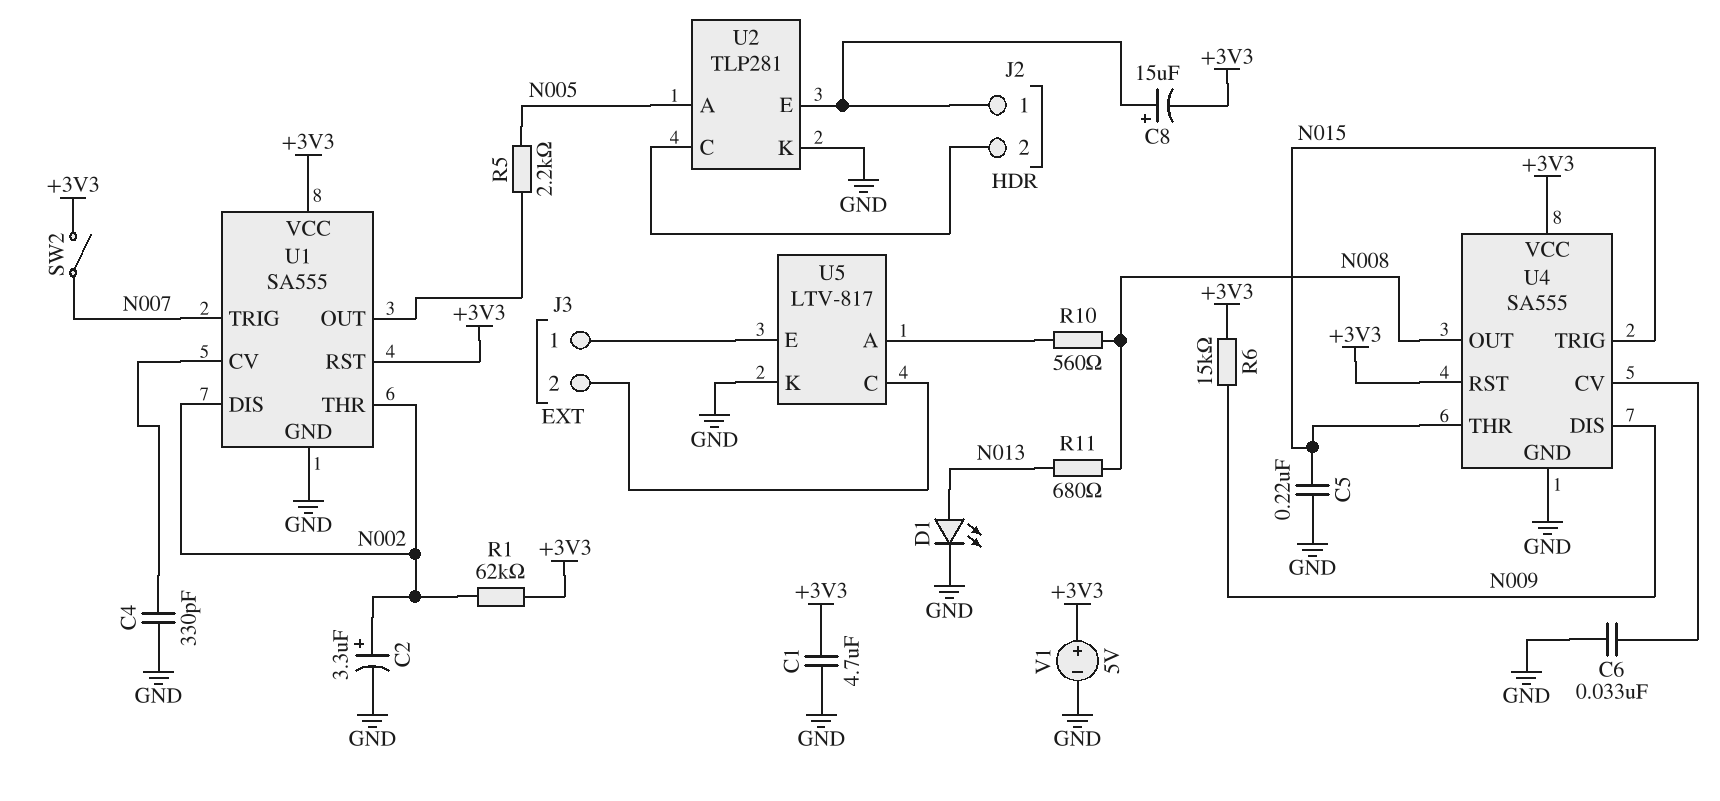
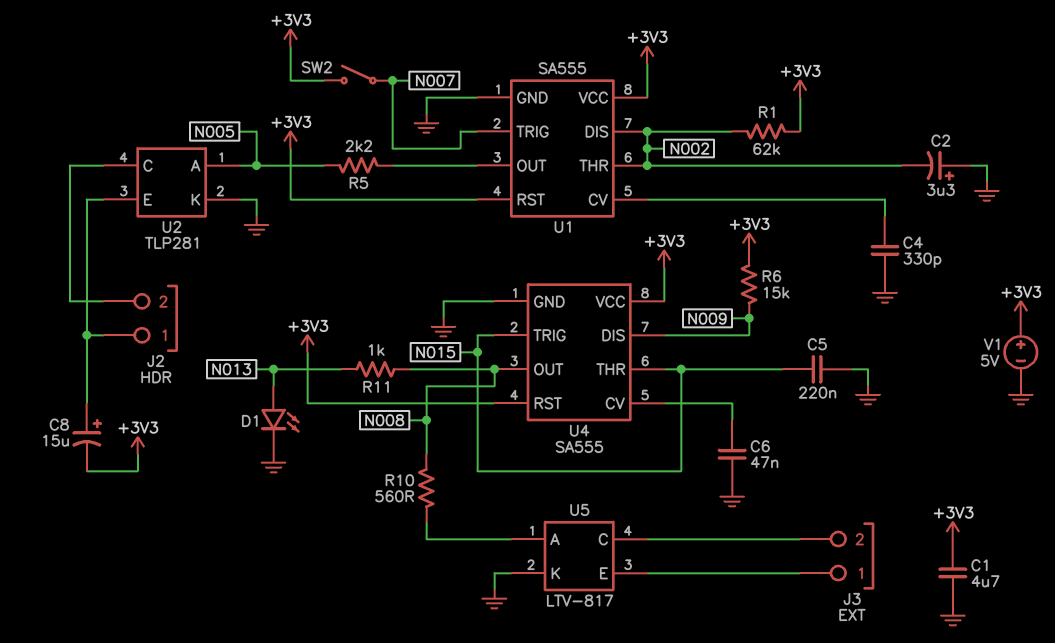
C2: 3.3uF (plus N002, minus GND) -> 3.3uF (plus GND, minus N002)
C6: 33nF (GND, U4/CV) -> 47nF (GND, U4/CV)
R11: 680 (N008, N013) -> 1k (N008, N013)

